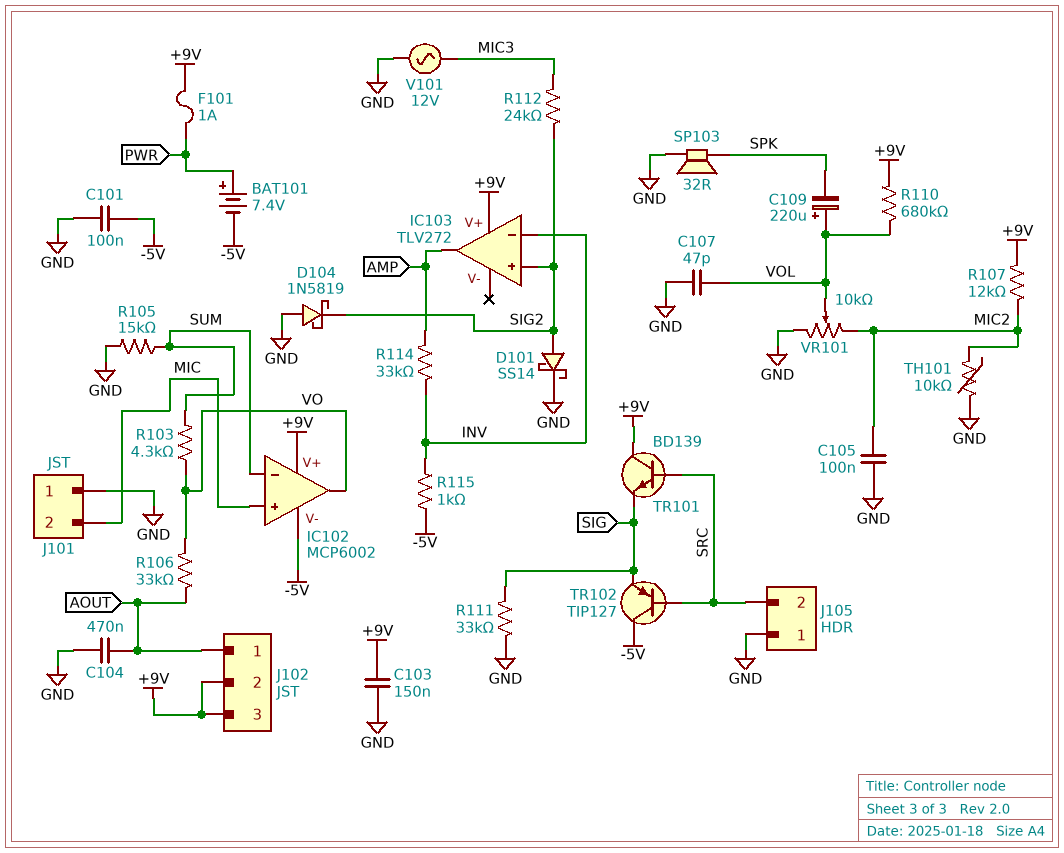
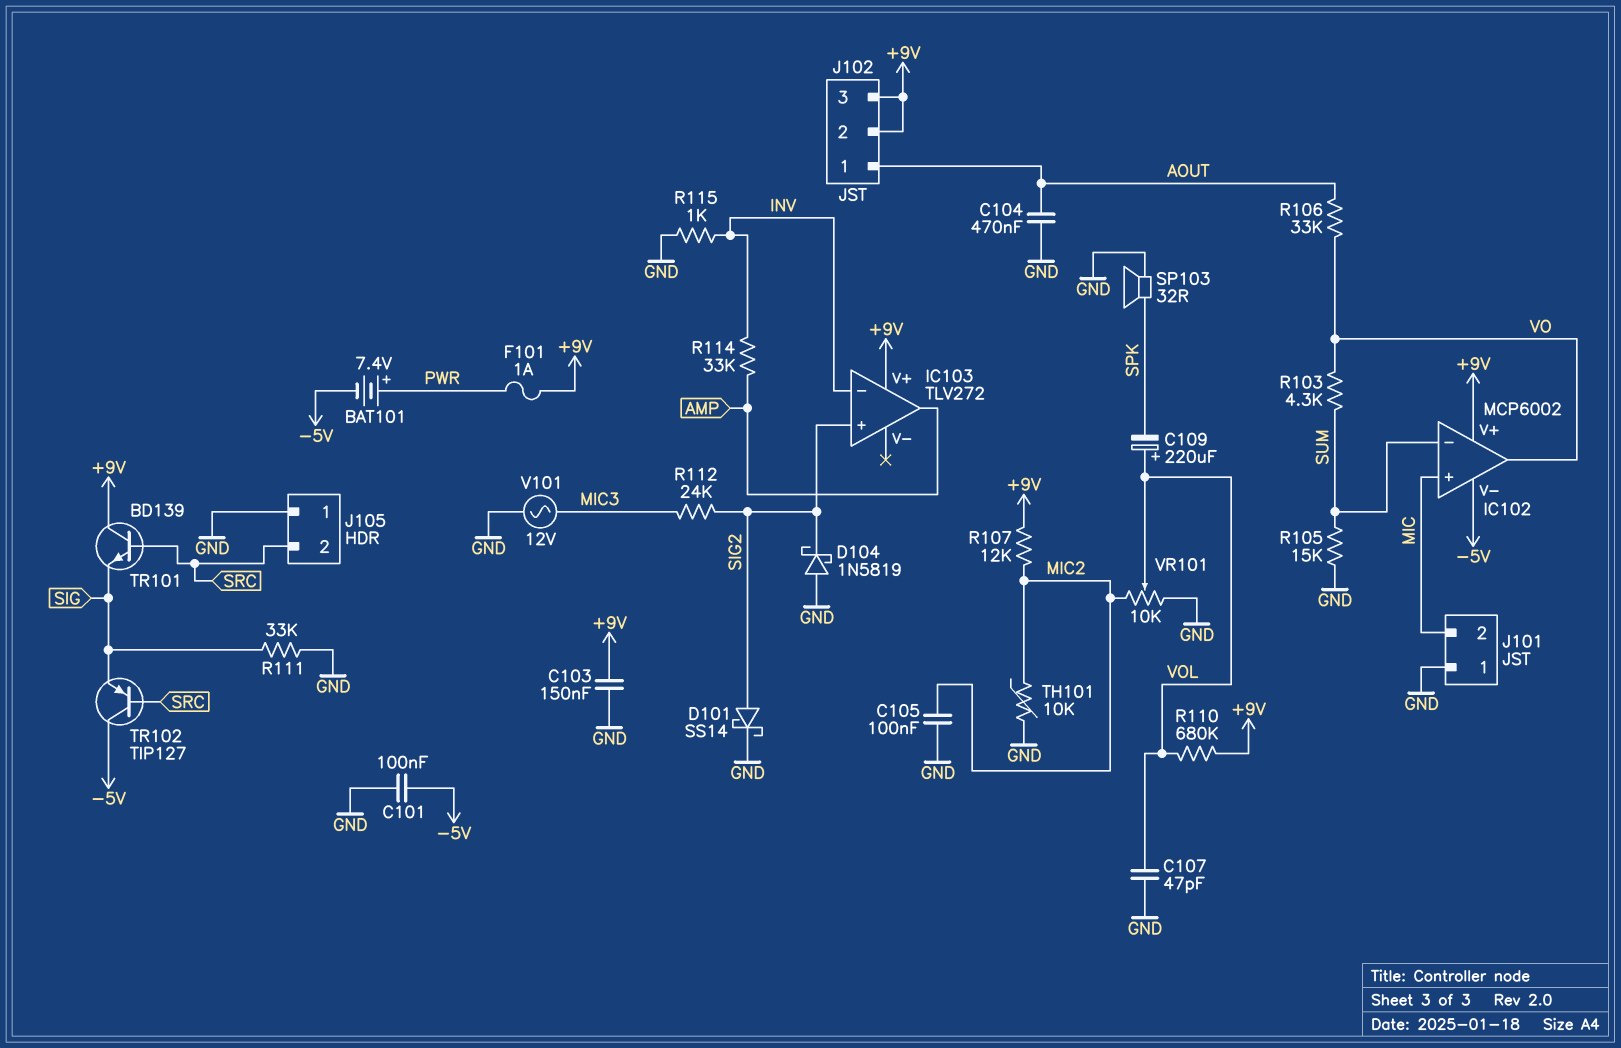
R115: 1k (-5V, INV) -> 1k (GND, INV)

